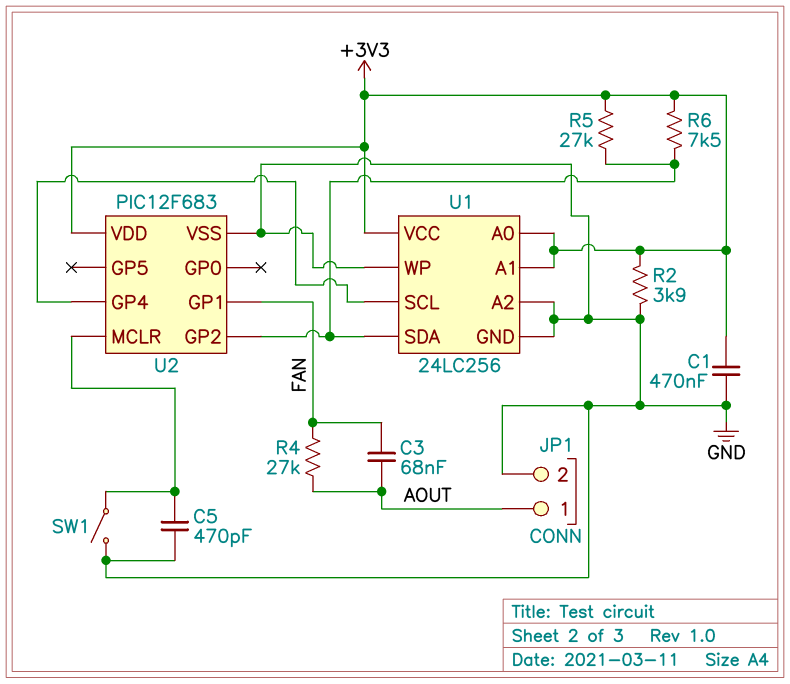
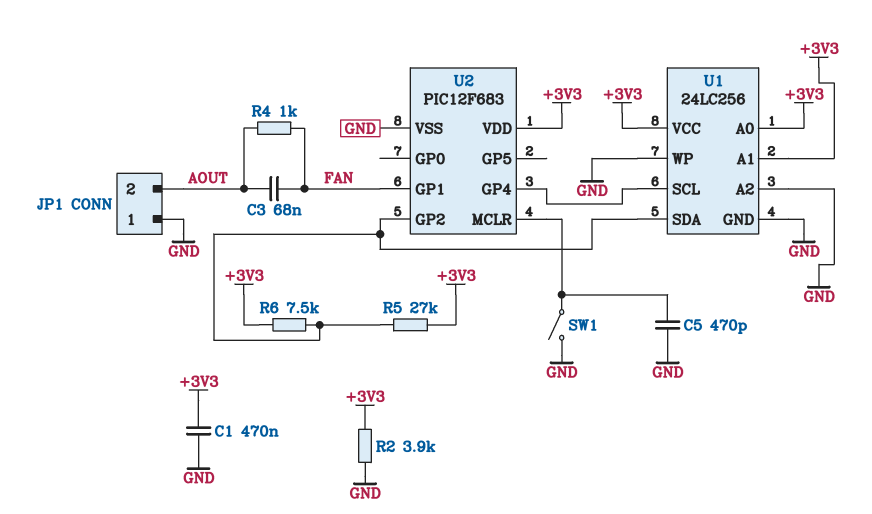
JP1 pin 1: AOUT -> GND
JP1 pin 2: GND -> AOUT
R4: 27k (AOUT, FAN) -> 1k (AOUT, FAN)

